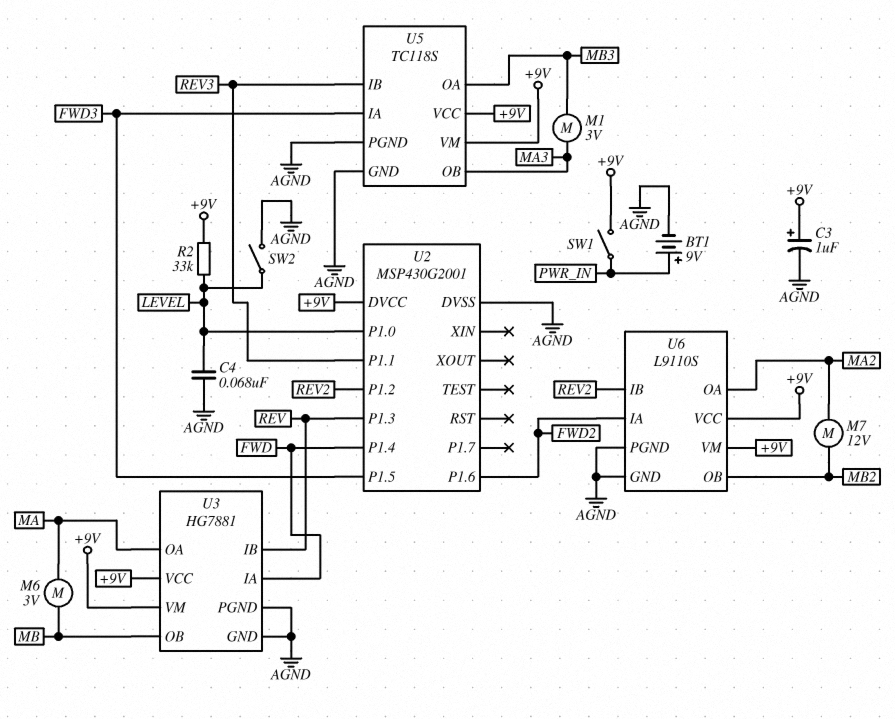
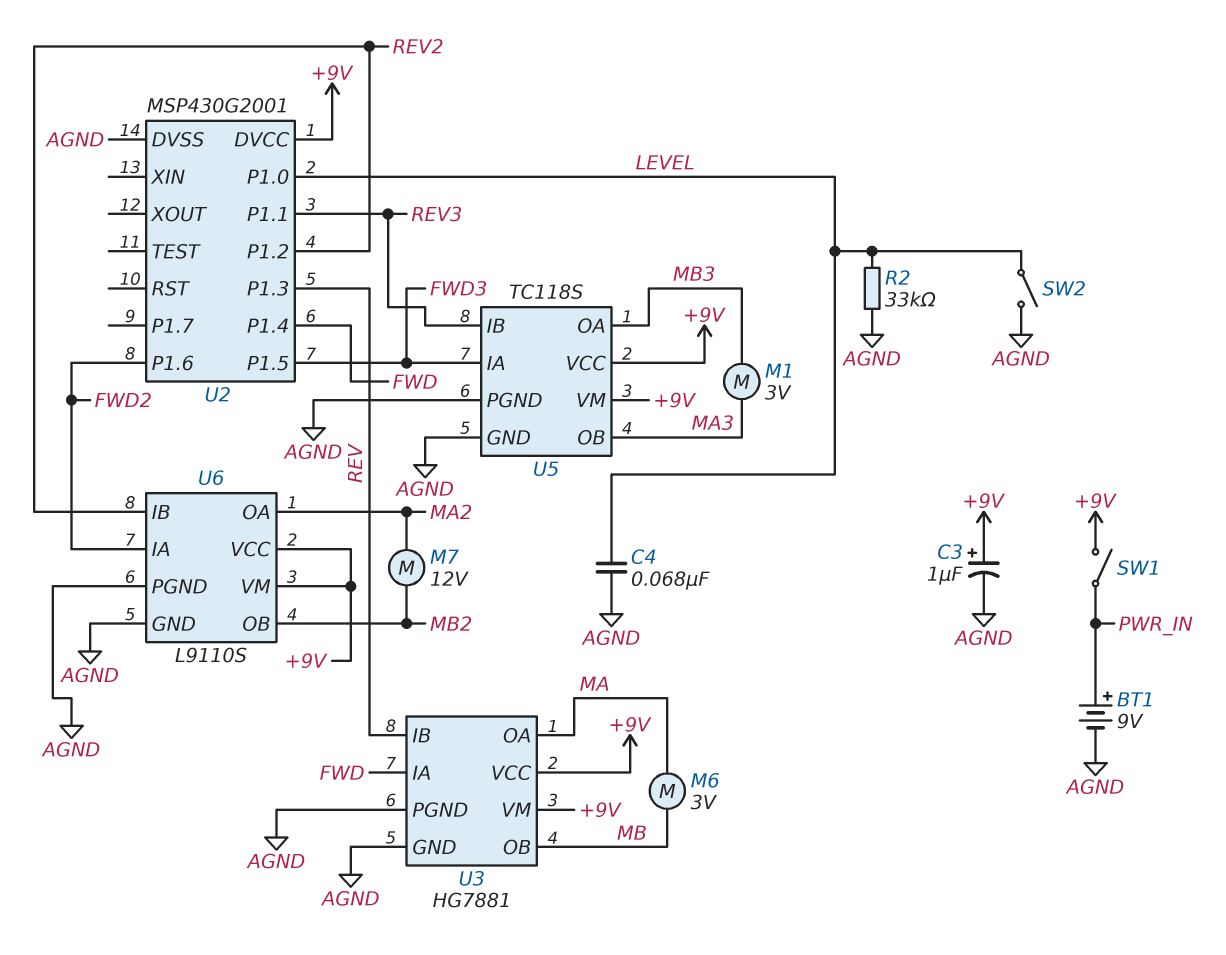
R2: 33k (+9V, LEVEL) -> 33k (AGND, LEVEL)

